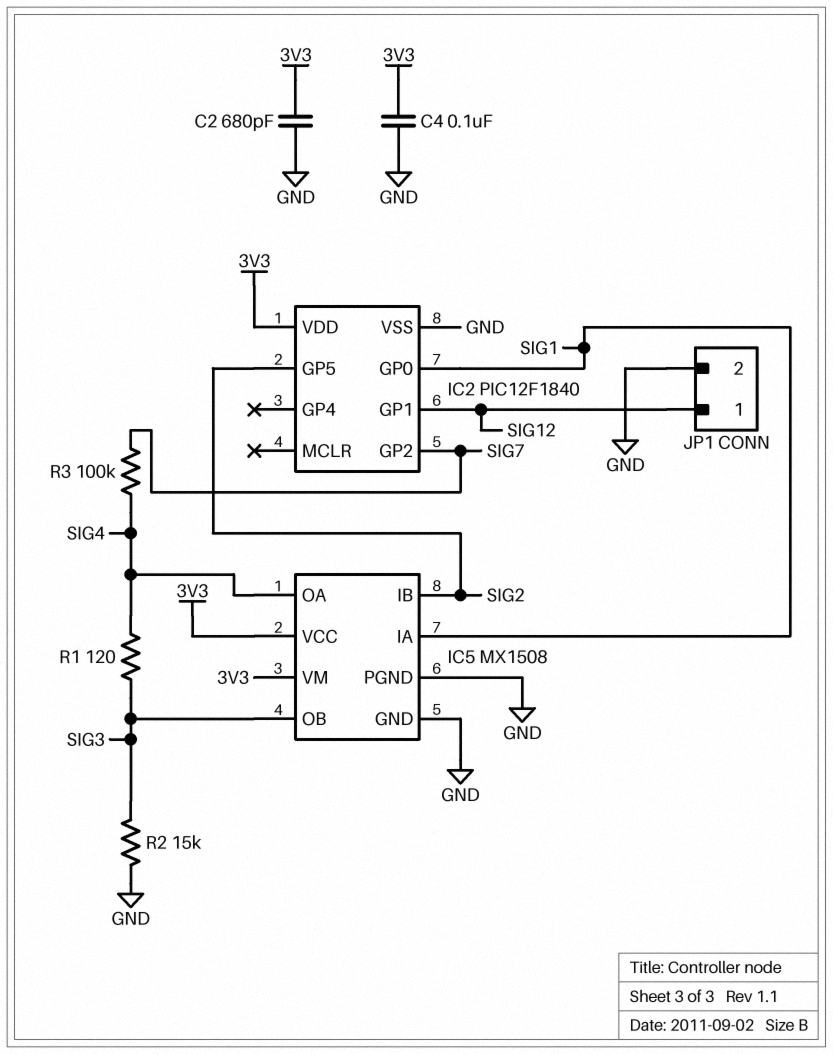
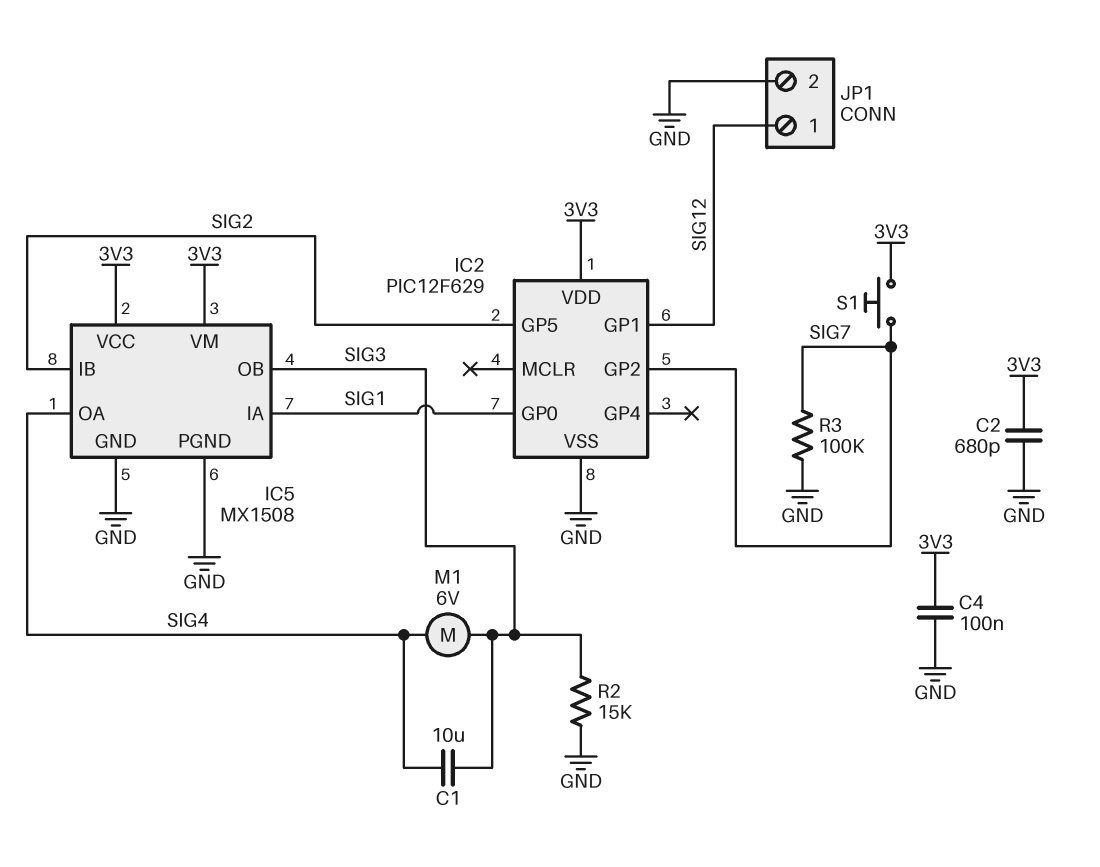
C1: none -> 10uF (SIG3, SIG4)
IC2: PIC12F1840 -> PIC12F629
M1: none -> motor 6V (SIG3, SIG4)
R1: 120 (SIG3, SIG4) -> none
R3: 100k (SIG4, SIG7) -> 100k (GND, SIG7)
S1: none -> button (3V3, SIG7)

